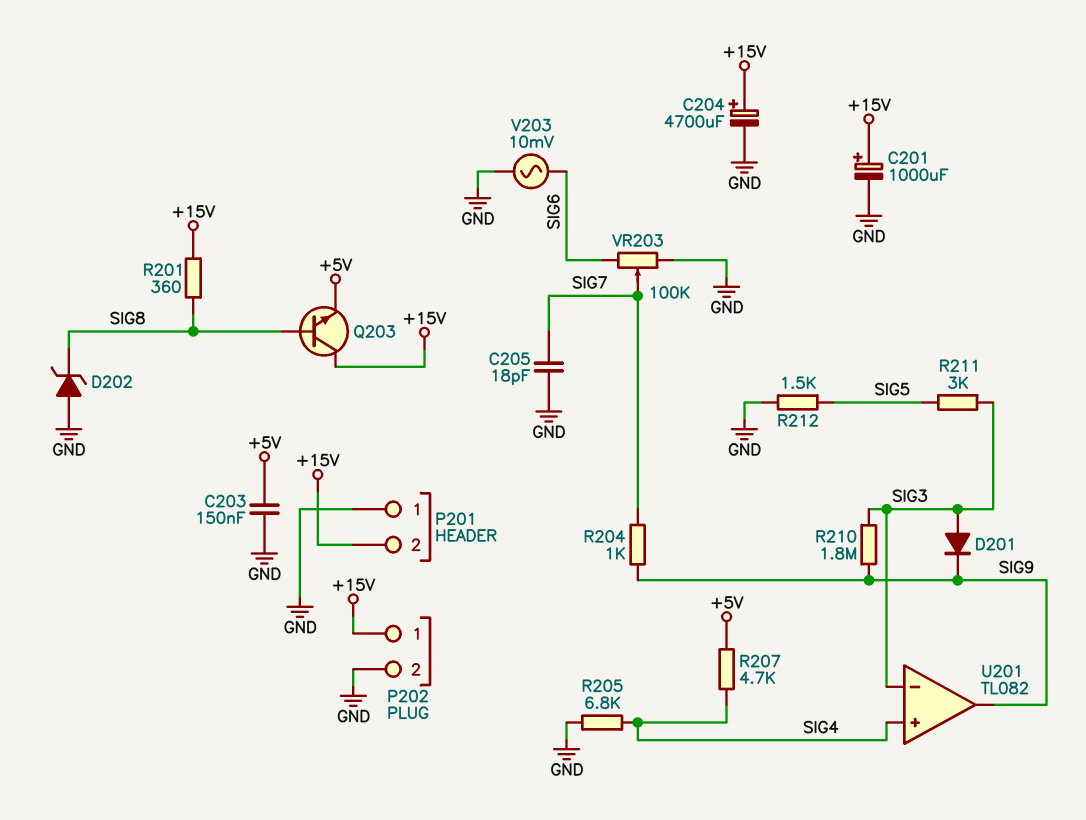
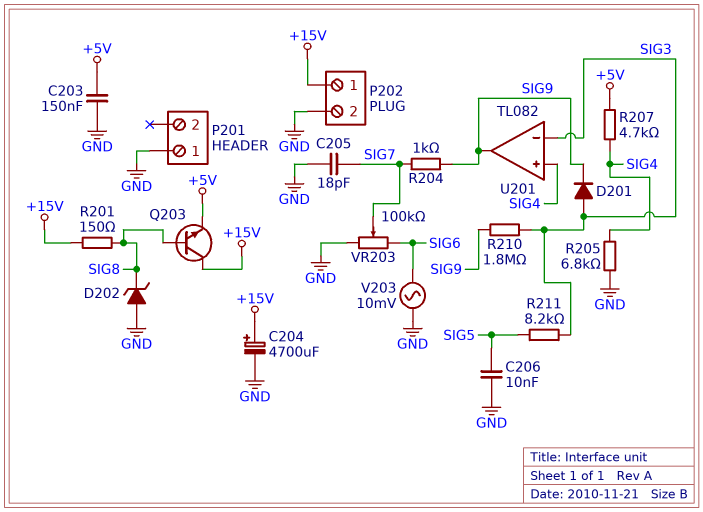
C201: 1000uF (plus +15V, minus GND) -> none
C206: none -> 10nF (GND, SIG5)
P201 pin 2: +15V -> none
R201: 360 (+15V, SIG8) -> 150 (+15V, SIG8)
R211: 3k (SIG3, SIG5) -> 8.2k (SIG3, SIG5)
R212: 1.5k (GND, SIG5) -> none

